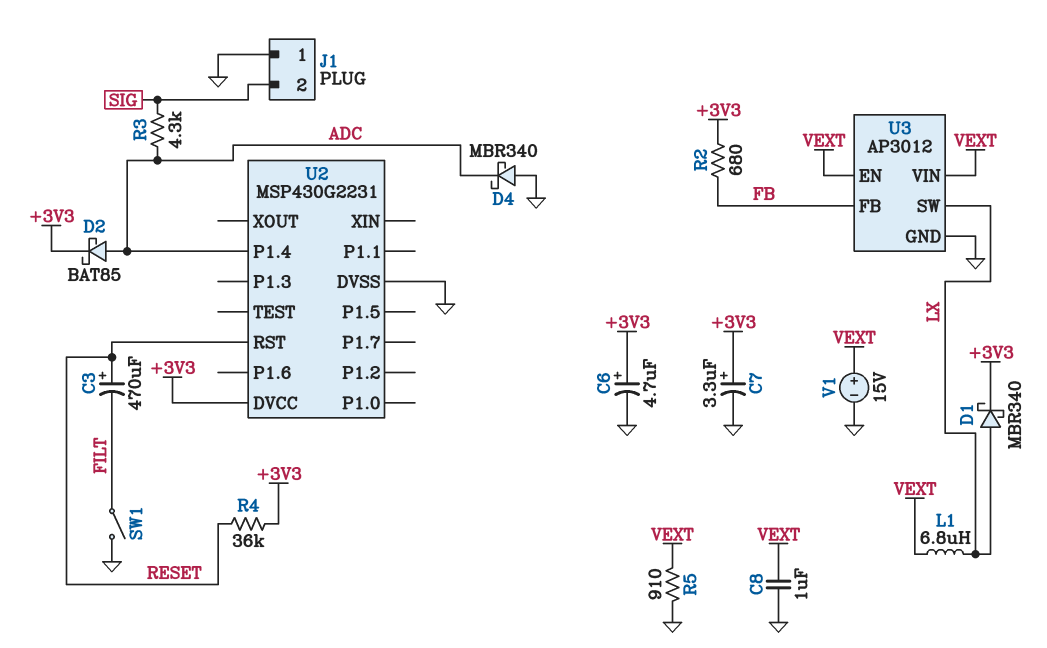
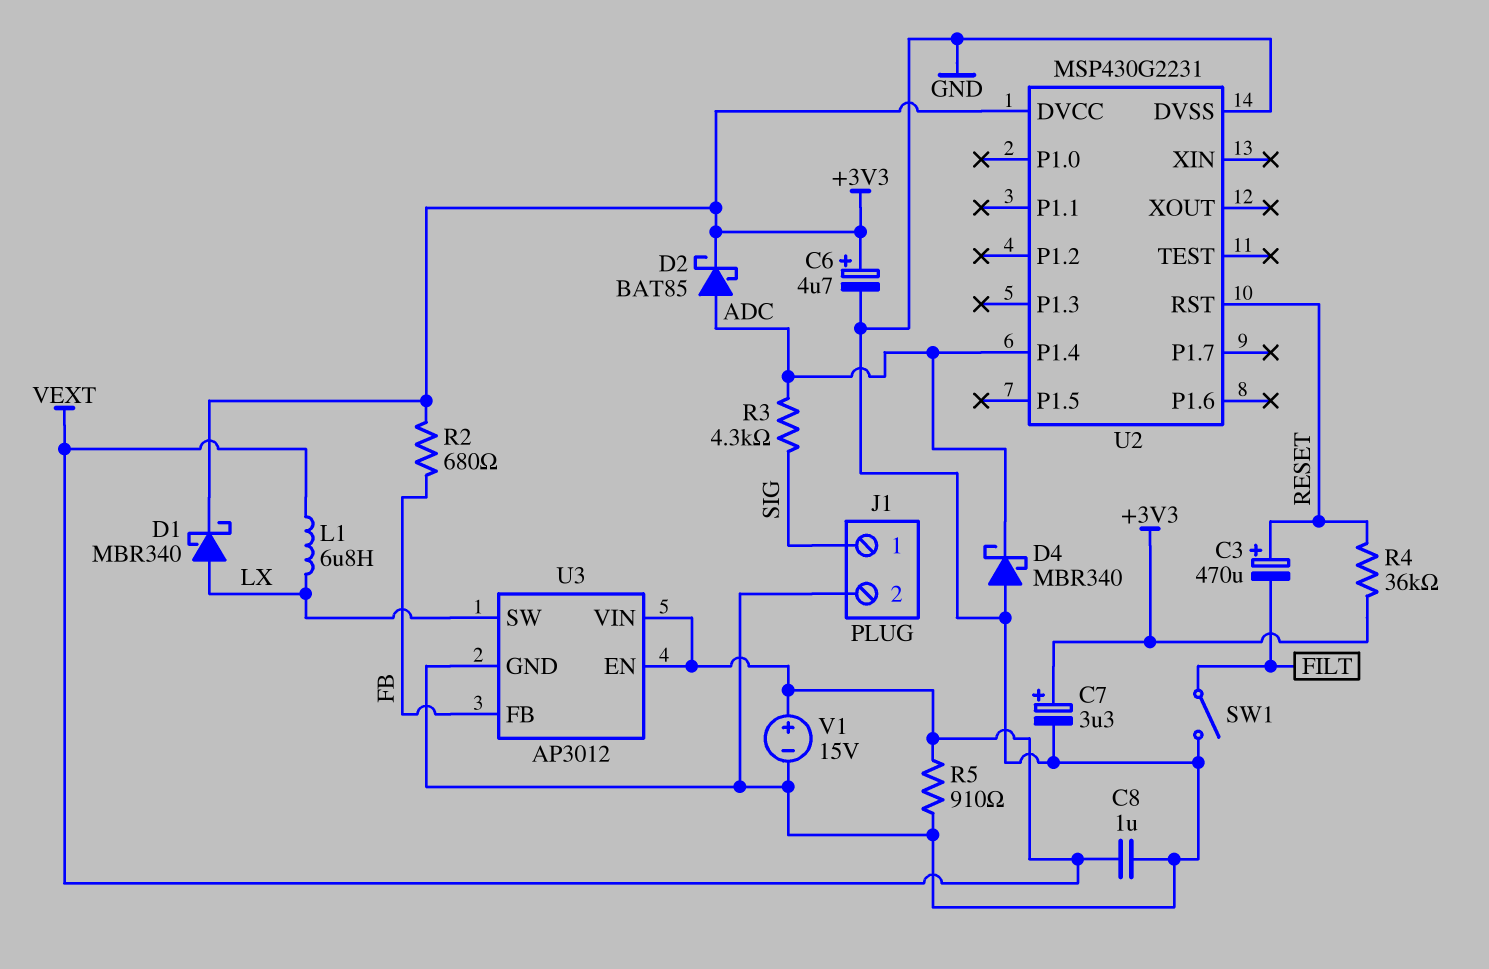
J1 pin 1: GND -> SIG
J1 pin 2: SIG -> GND

